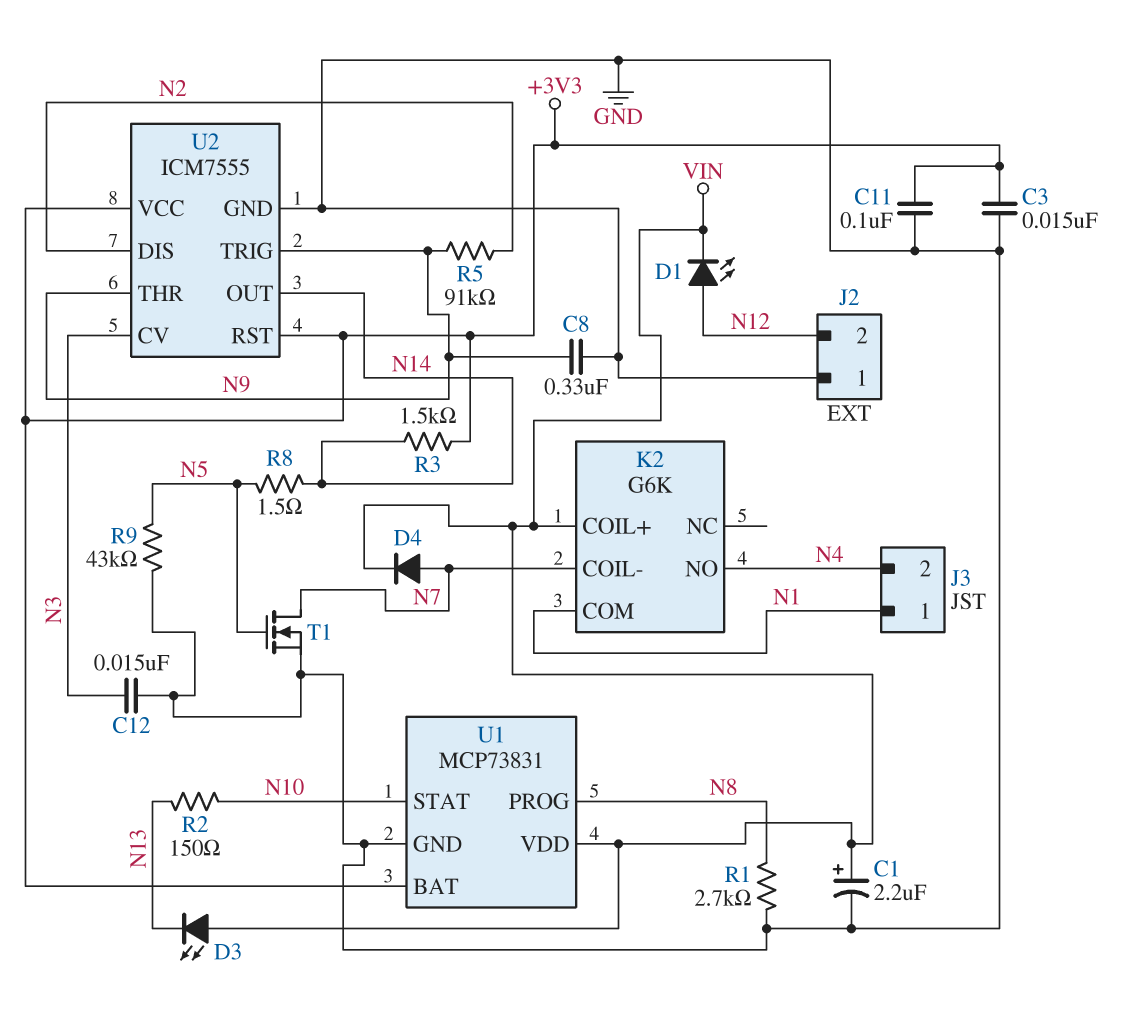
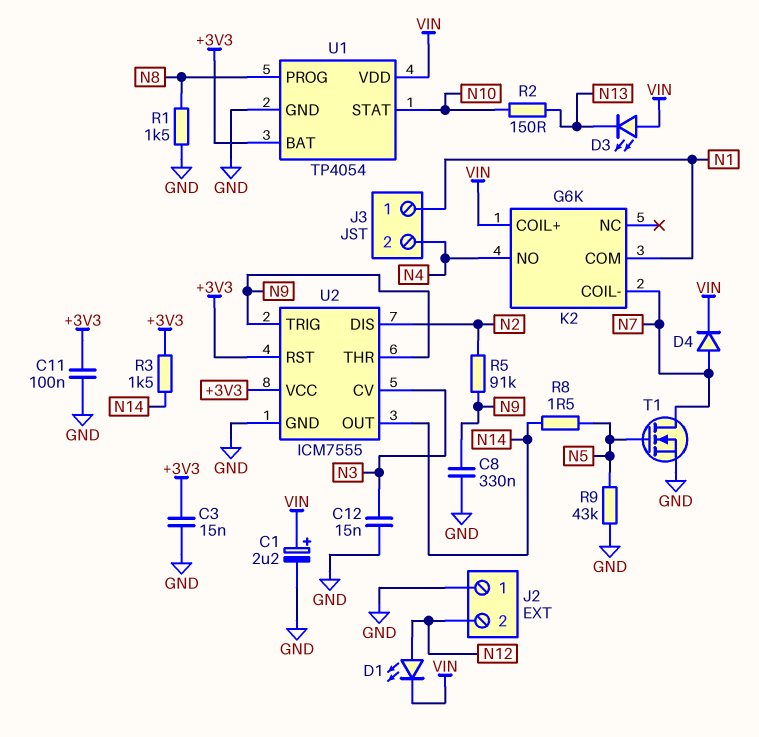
R1: 2.7k (GND, N8) -> 1.5k (GND, N8)
U1: MCP73831 -> TP4054

